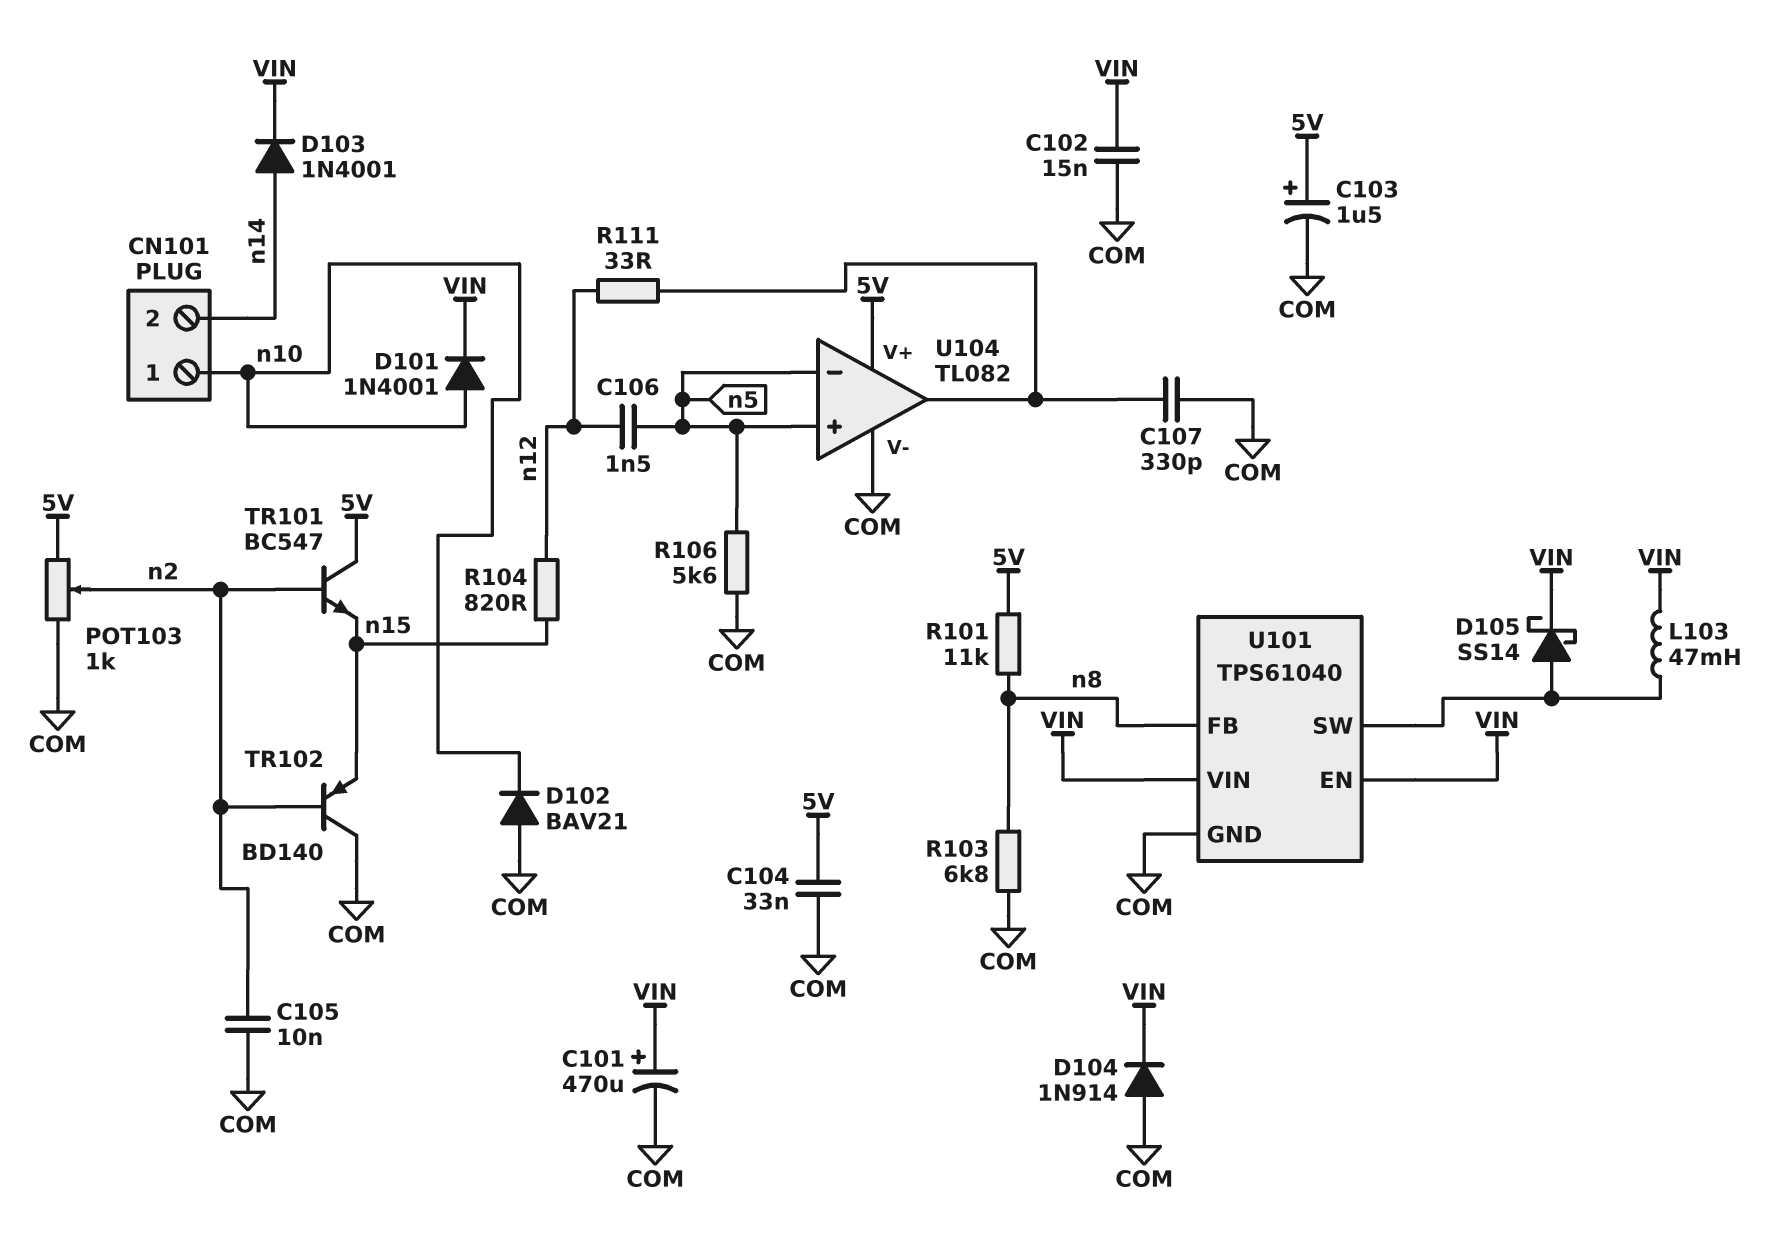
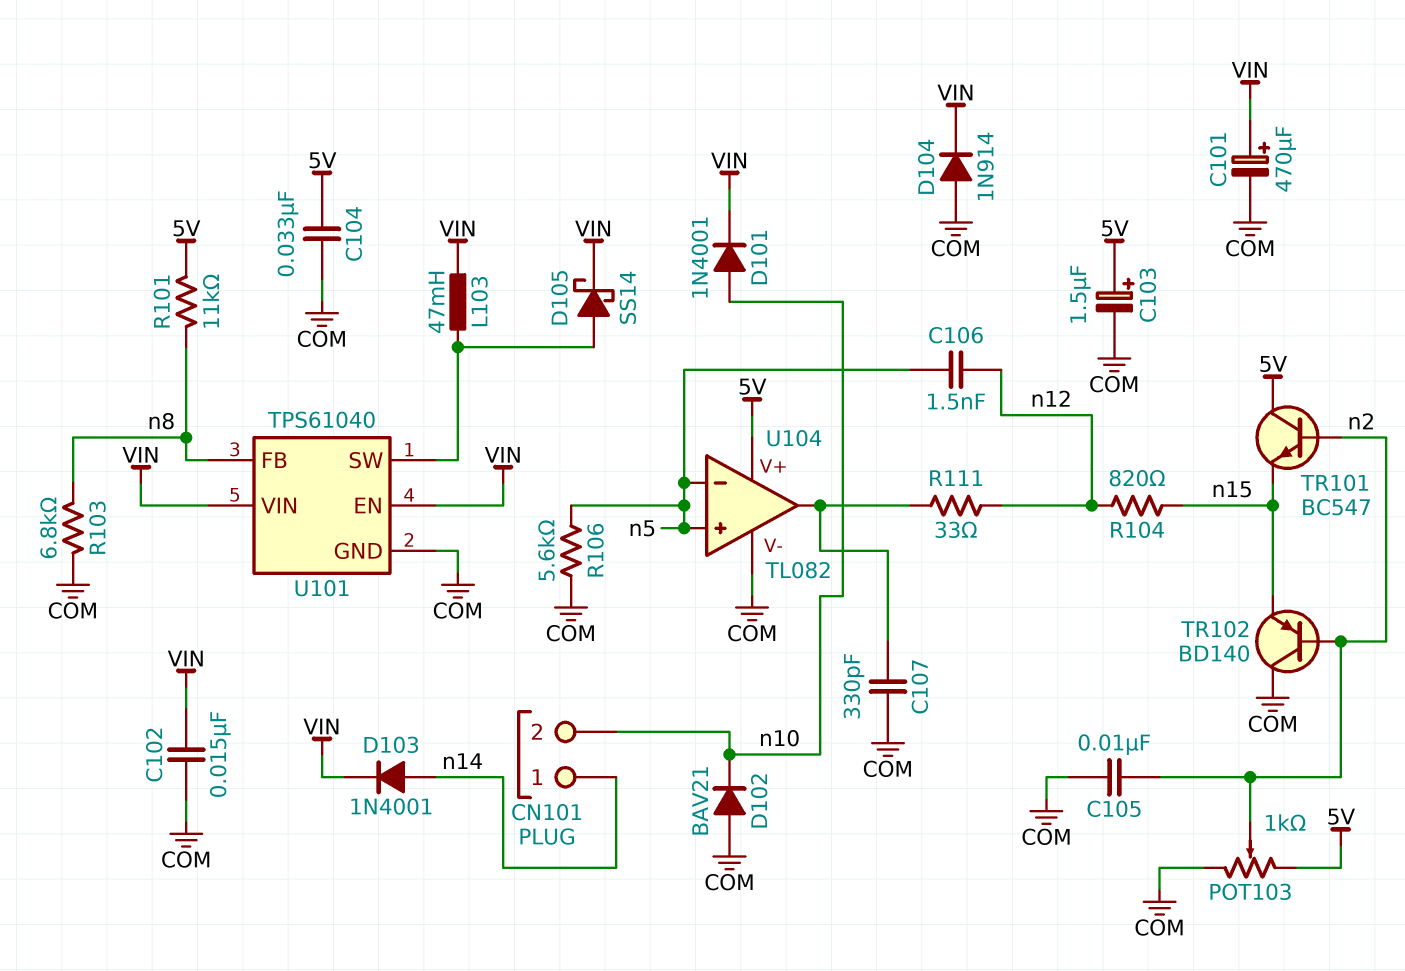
CN101 pin 1: n10 -> n14
CN101 pin 2: n14 -> n10

